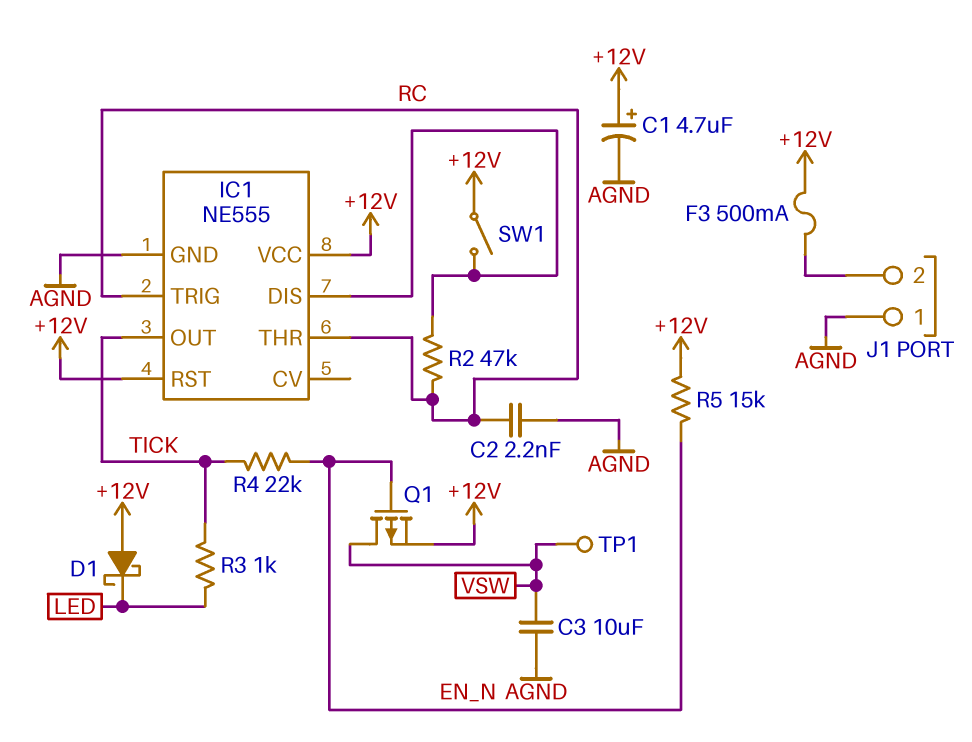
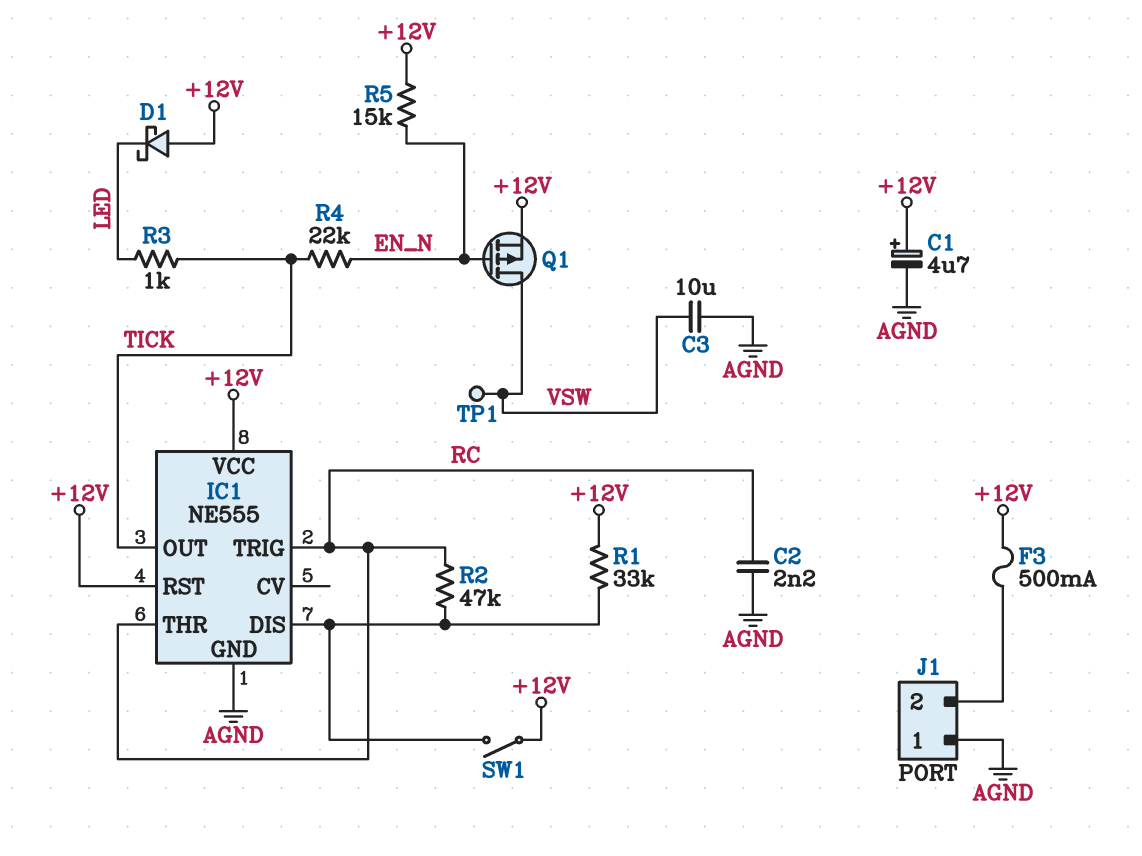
R1: none -> 33k (+12V, IC1/DIS)

